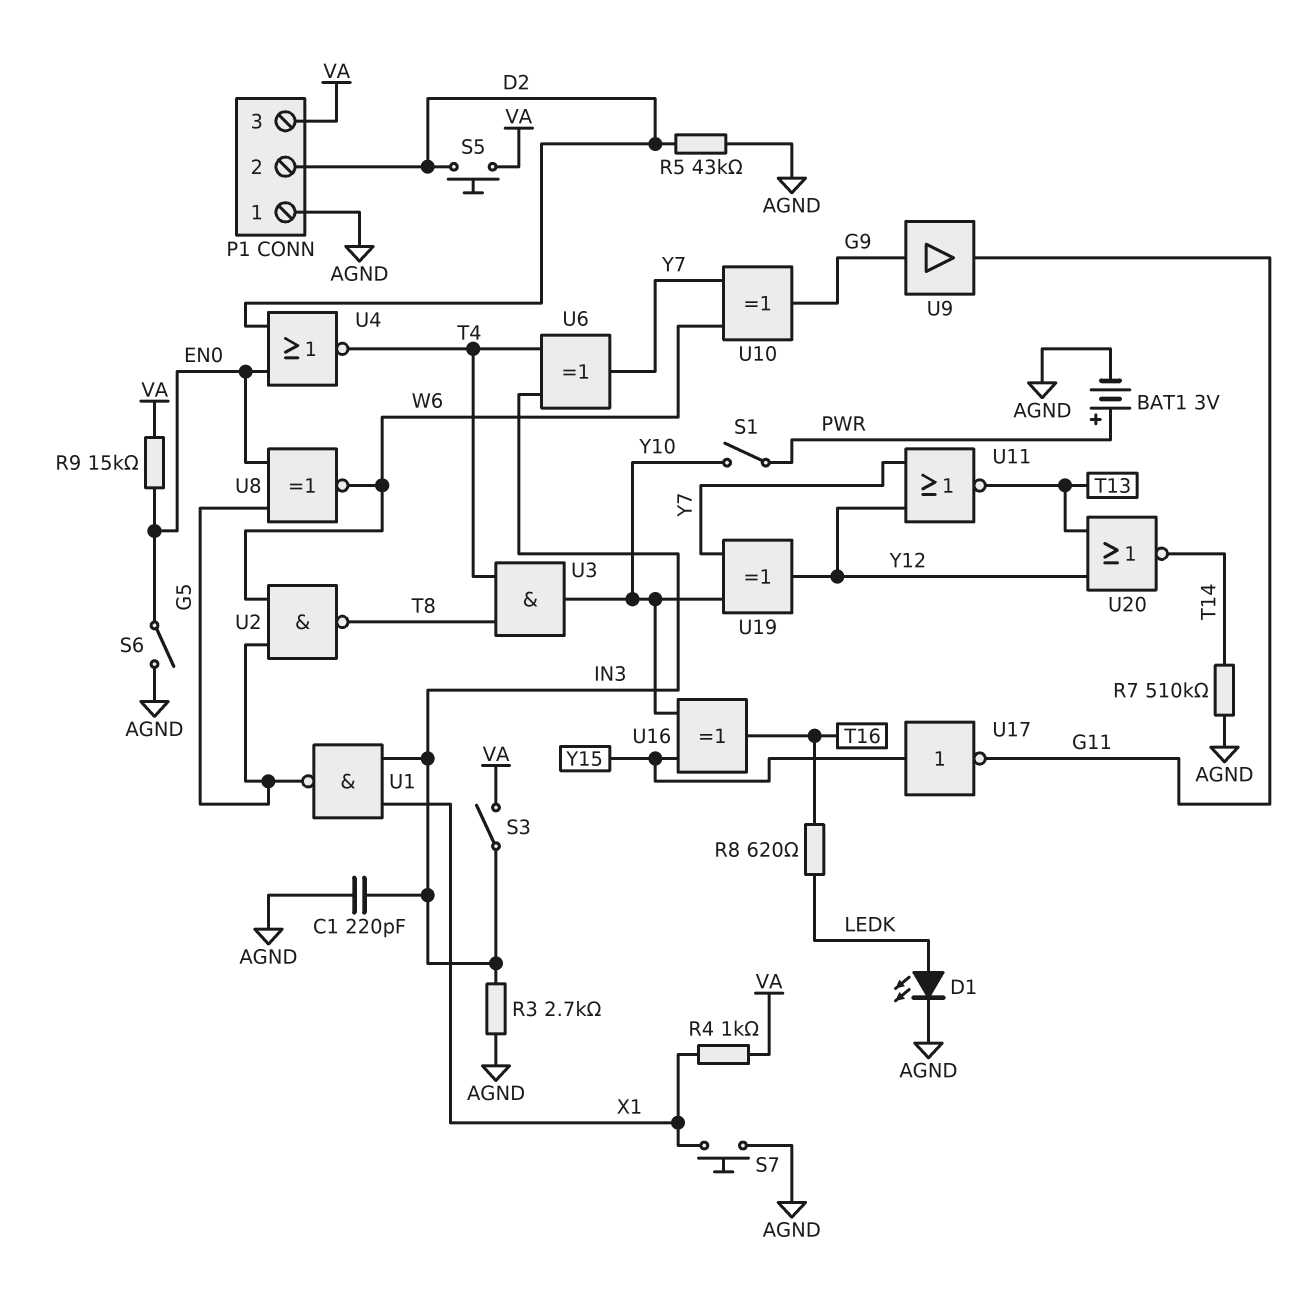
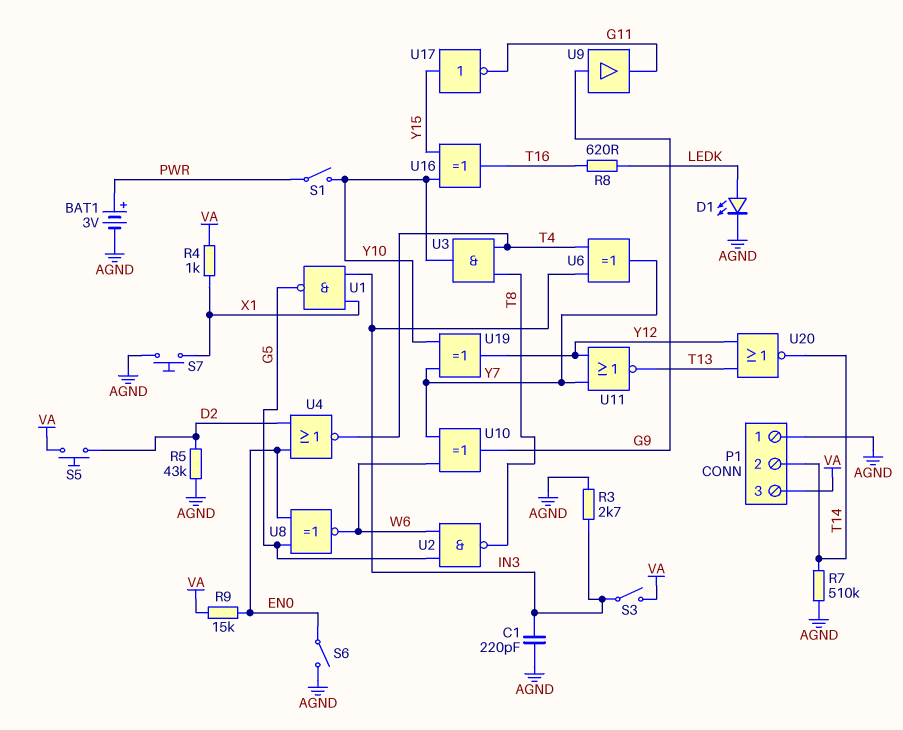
P1 pin 2: D2 -> T14

